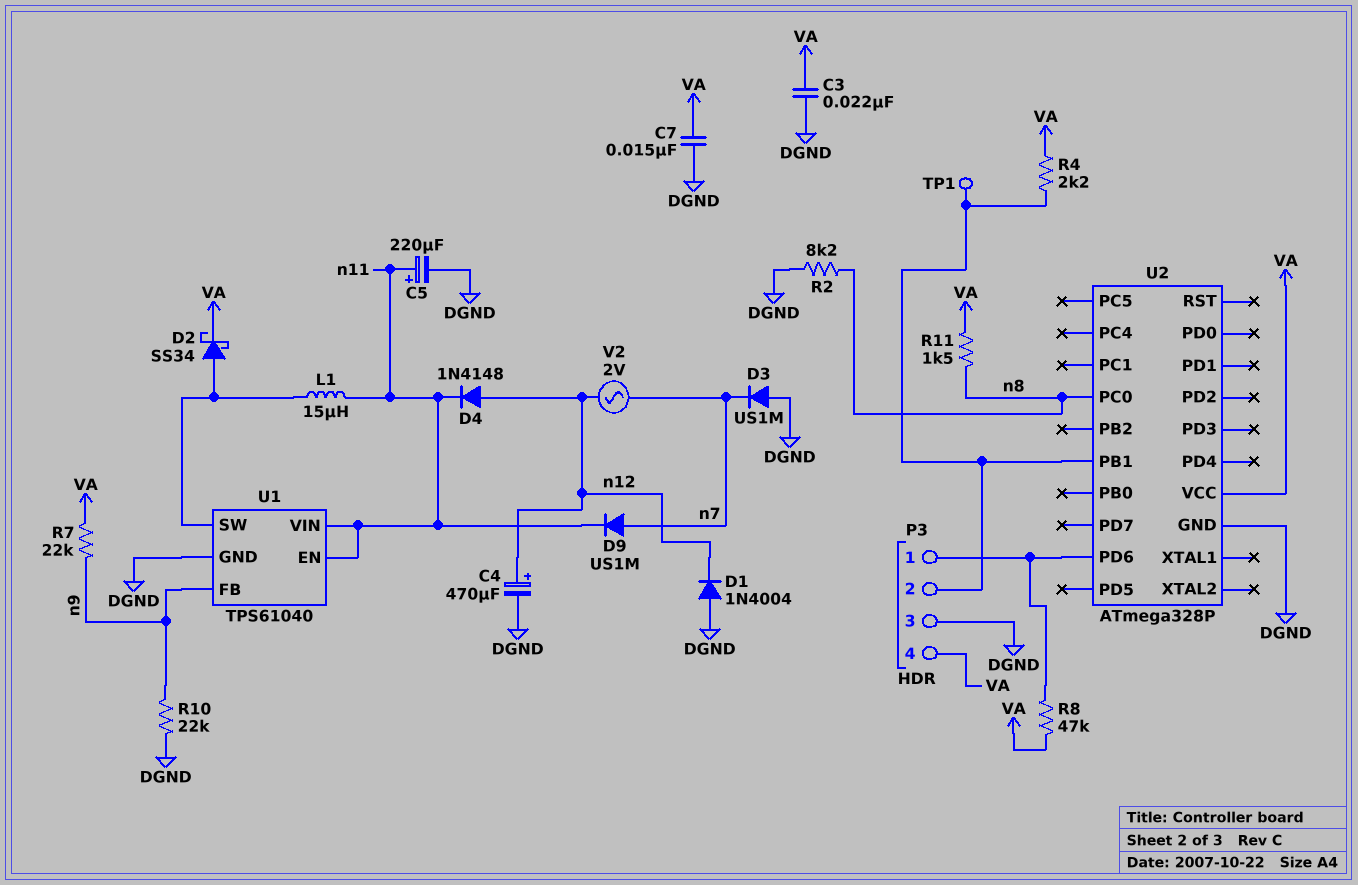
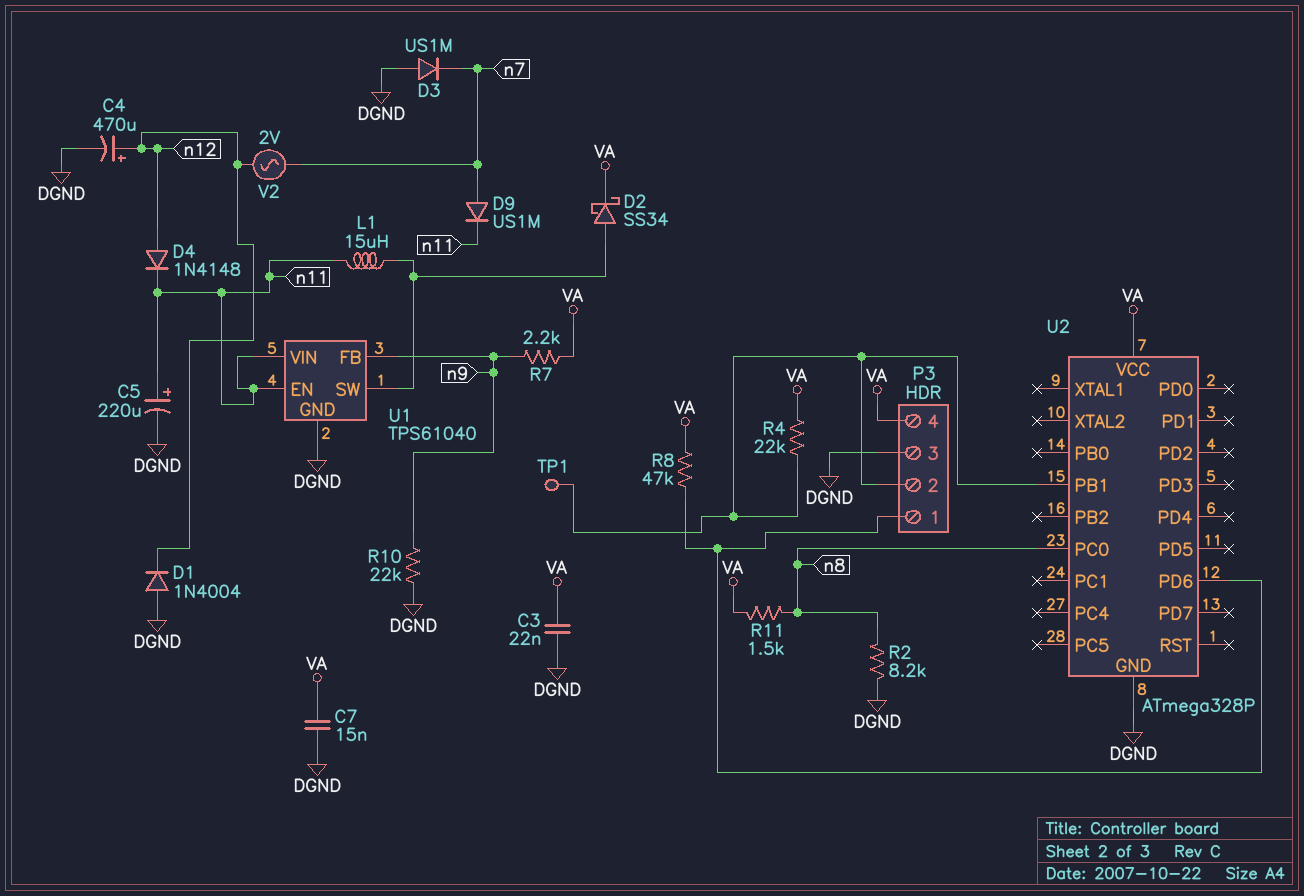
R4: 2.2k (P3/2, VA) -> 22k (P3/2, VA)
R7: 22k (VA, n9) -> 2.2k (VA, n9)

